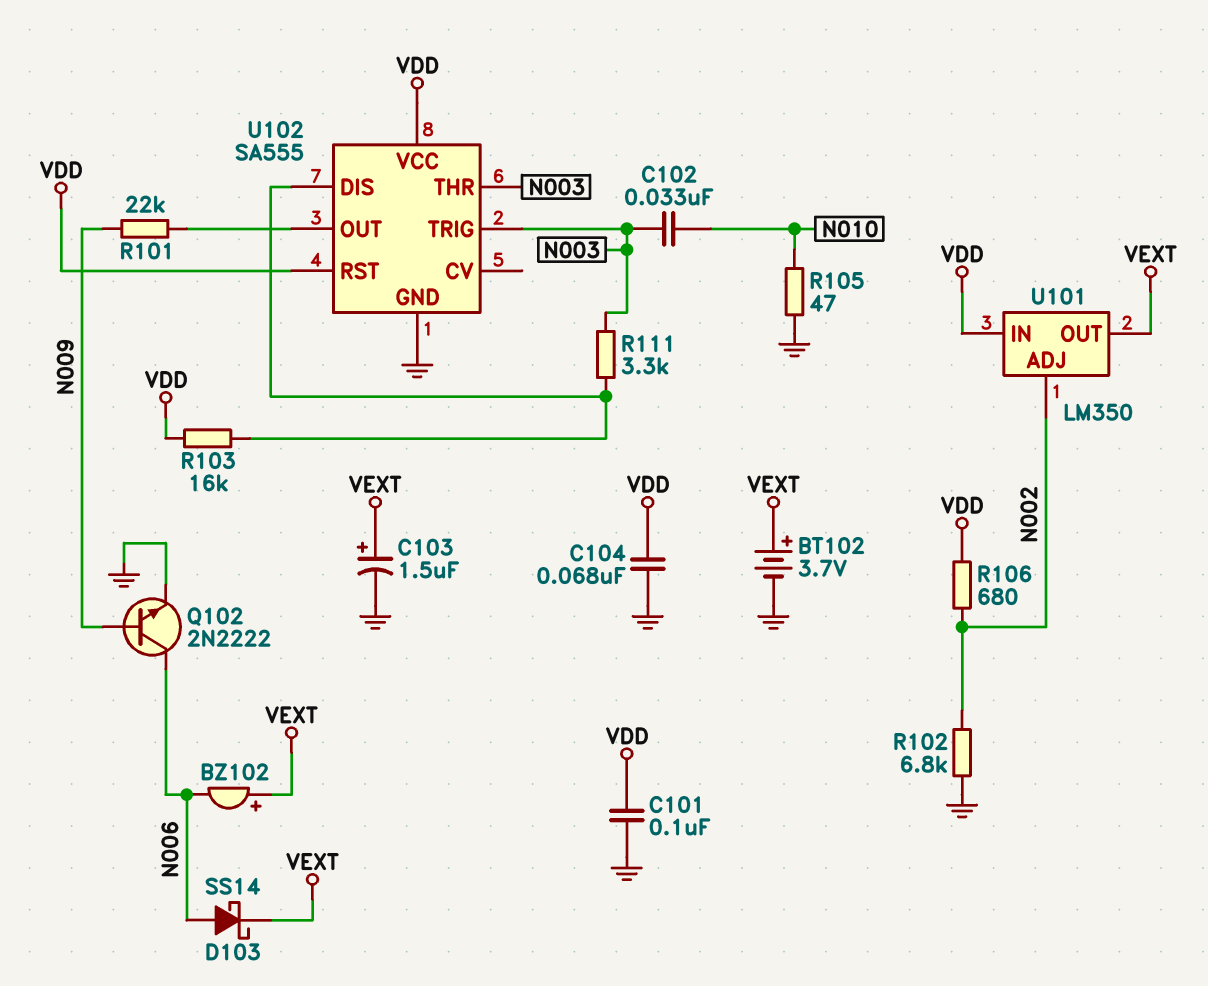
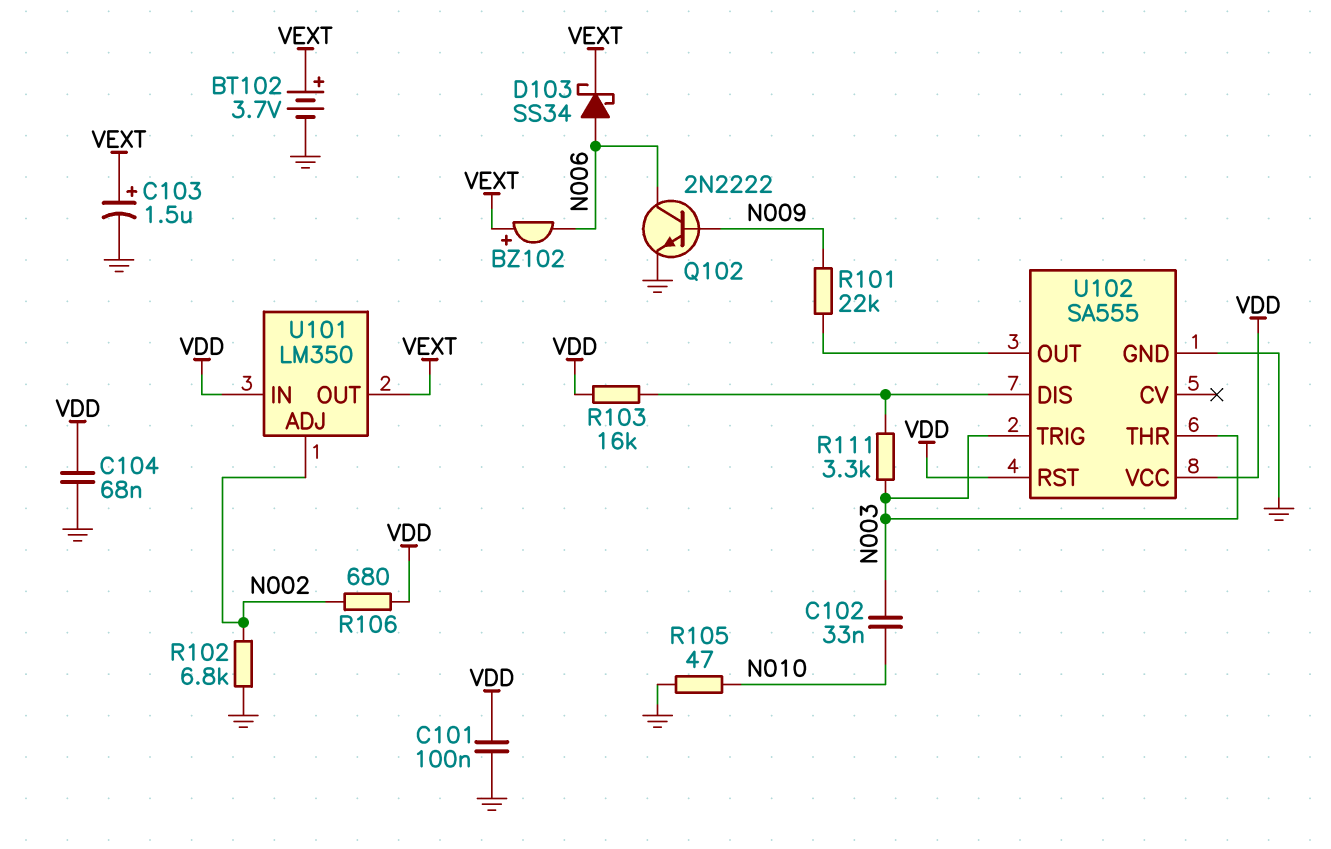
D103: schottky SS14 (A N006, K VEXT) -> schottky SS34 (A N006, K VEXT)

